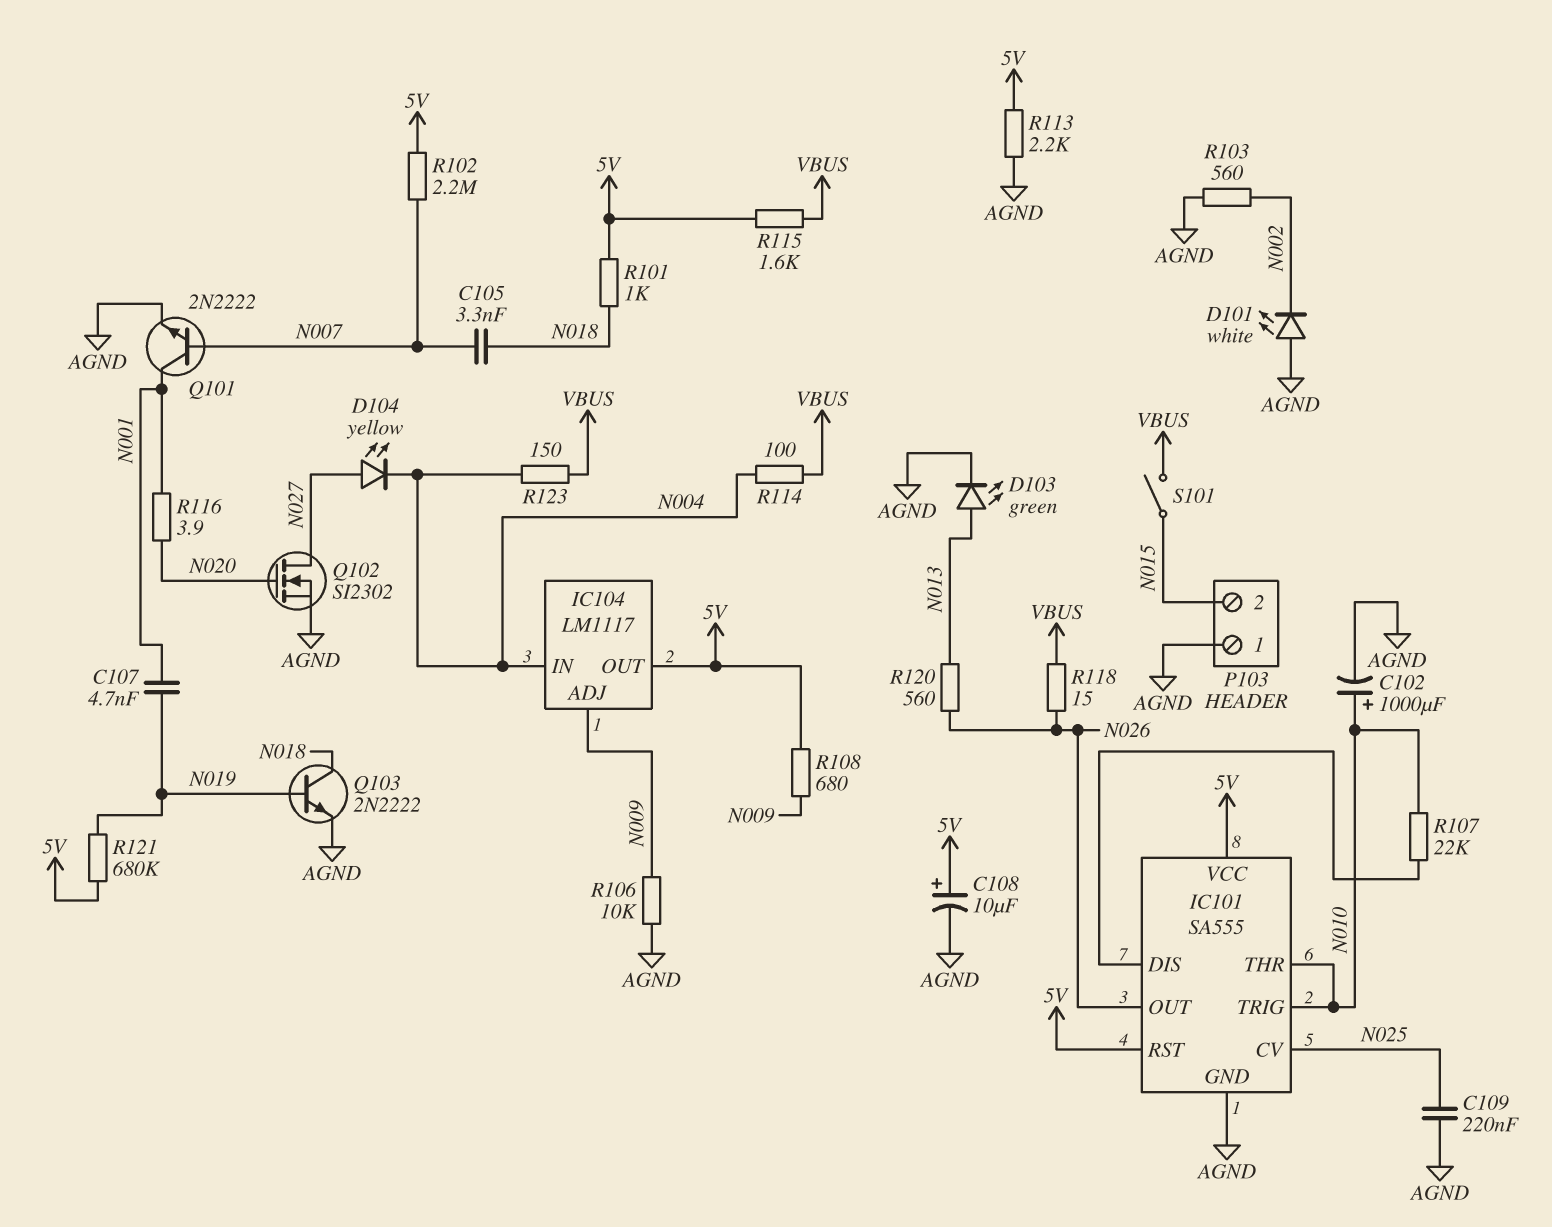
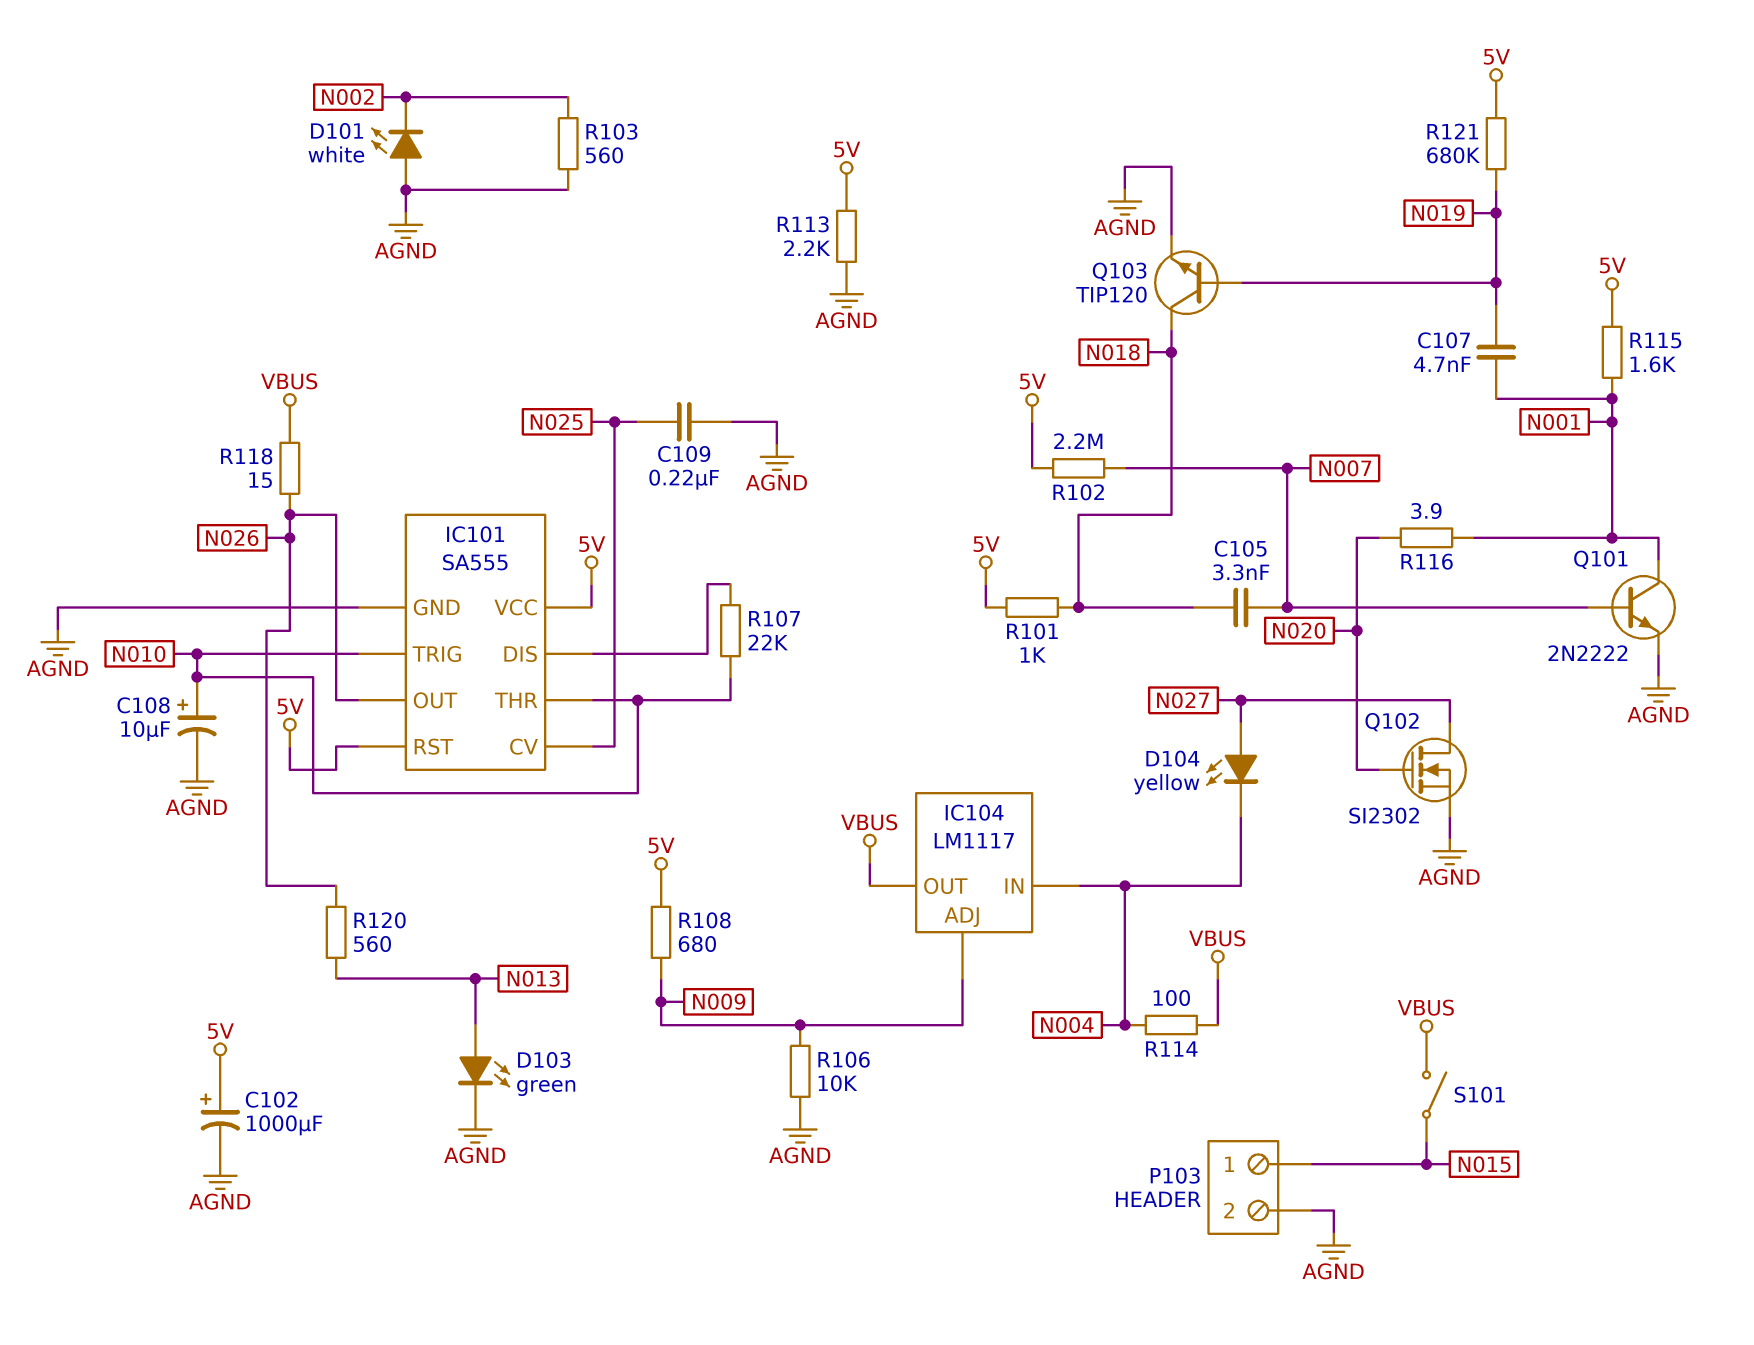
C102: 1000uF (plus N010, minus AGND) -> 1000uF (plus 5V, minus AGND)
C108: 10uF (plus 5V, minus AGND) -> 10uF (plus N010, minus AGND)
IC104 pin OUT: 5V -> VBUS
P103 pin 1: AGND -> N015
P103 pin 2: N015 -> AGND
Q103: NPN 2N2222 (B N019, C N018, E AGND) -> NPN TIP120 (B N019, C N018, E AGND)
R115: 1.6k (5V, VBUS) -> 1.6k (5V, N001)
R123: 150 (N004, VBUS) -> none

